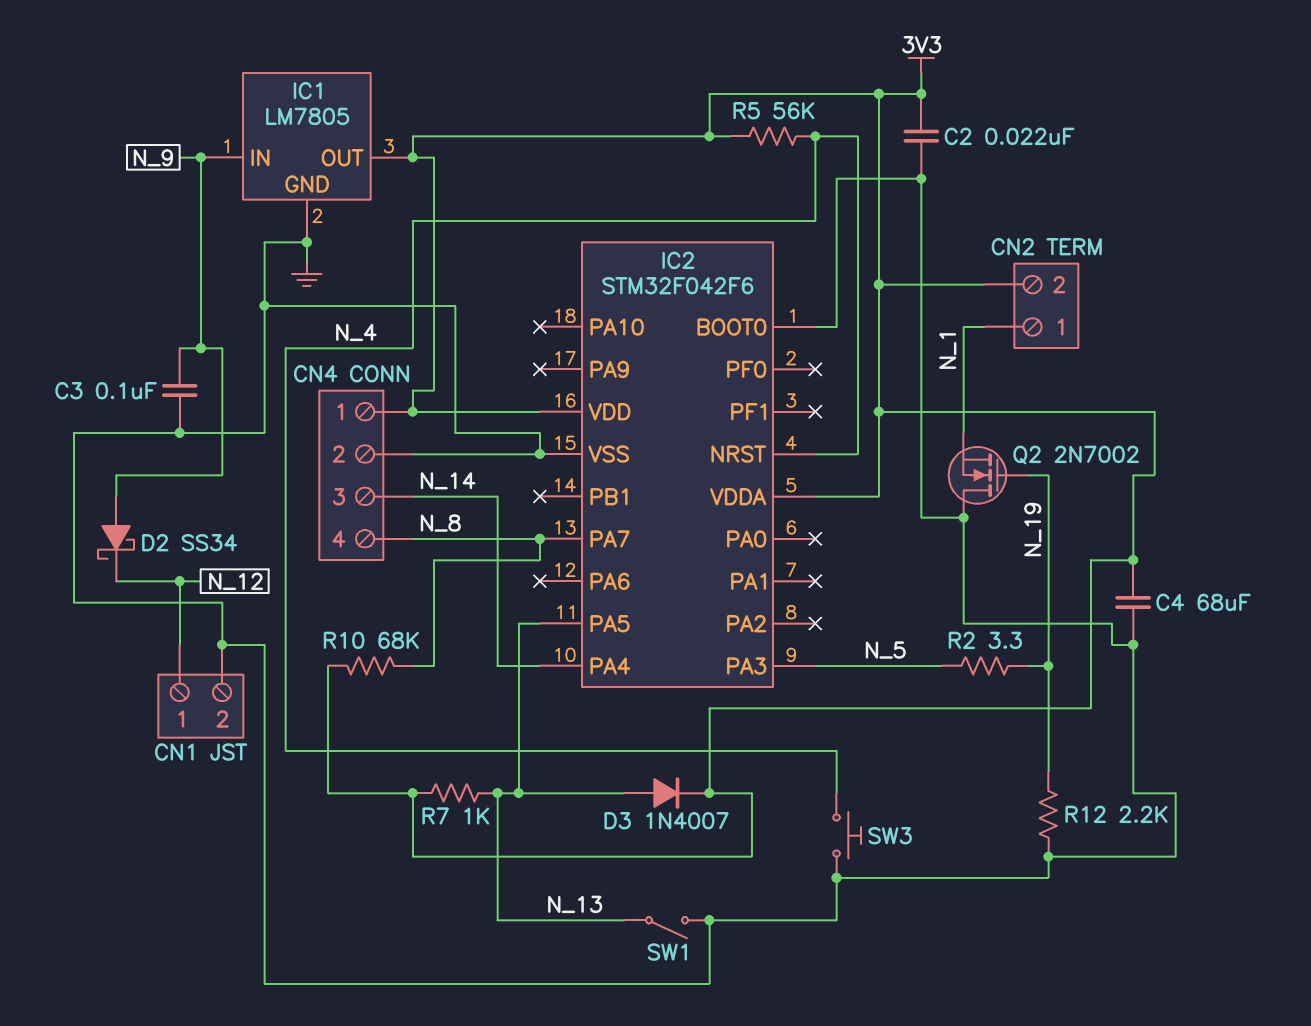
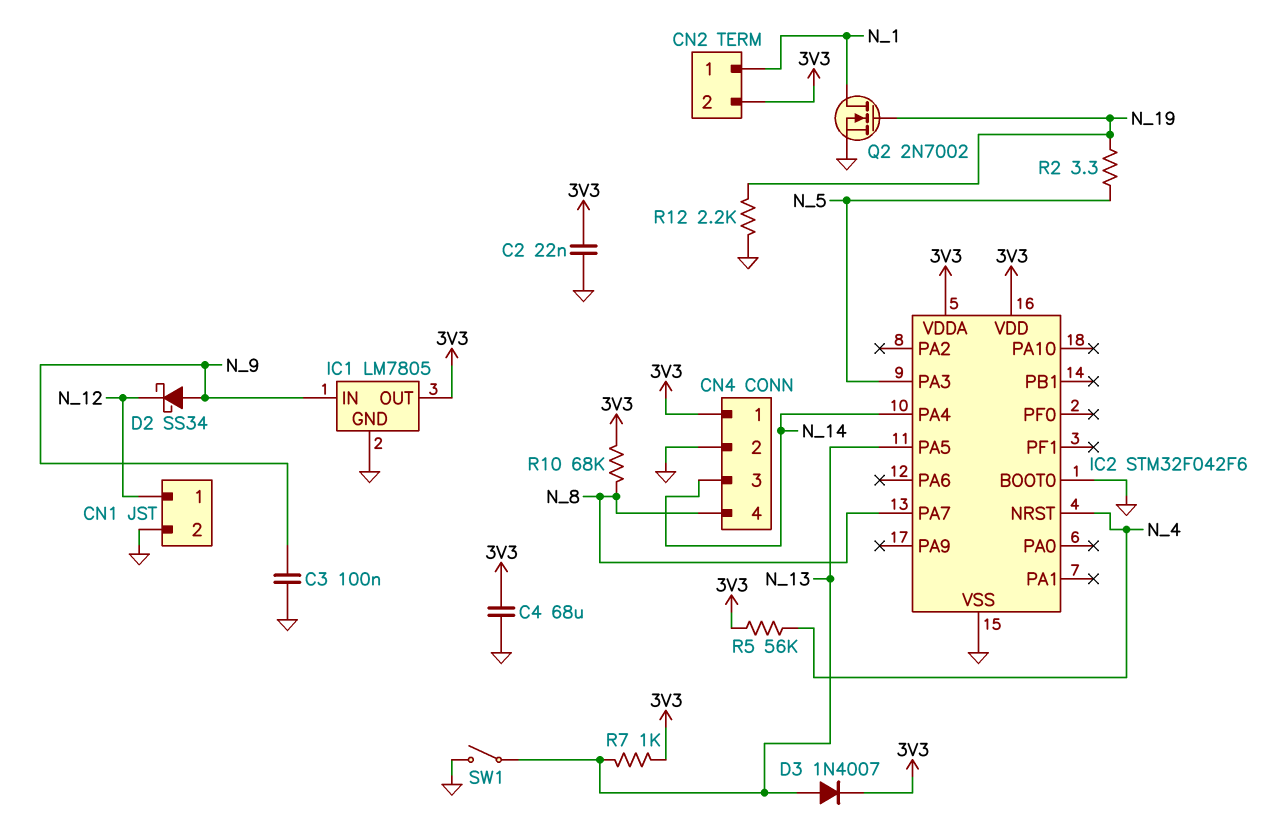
Q2: NMOS 2N7002 (G N_19, D GND, S N_1) -> NMOS 2N7002 (G N_19, D N_1, S GND)
SW3: button (GND, N_4) -> none

